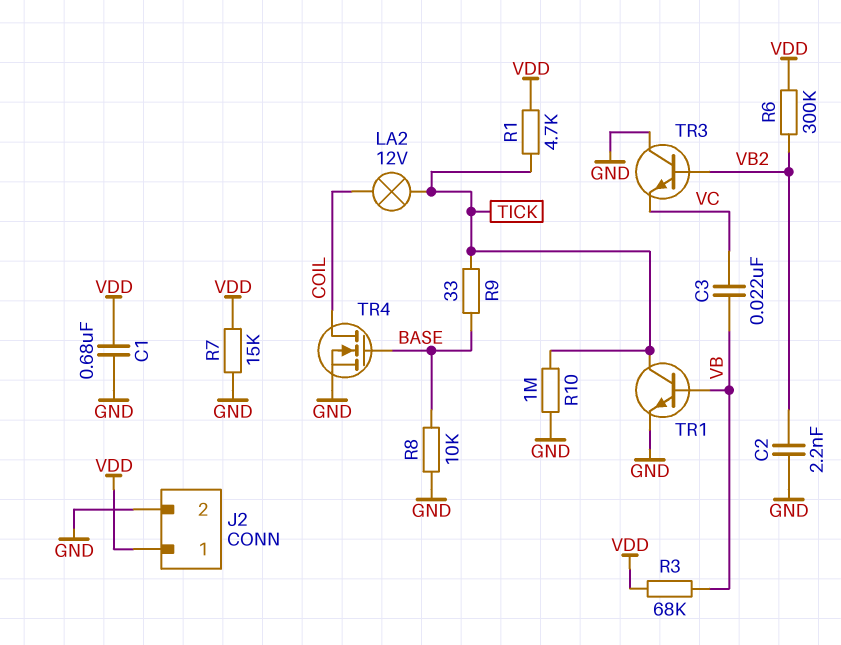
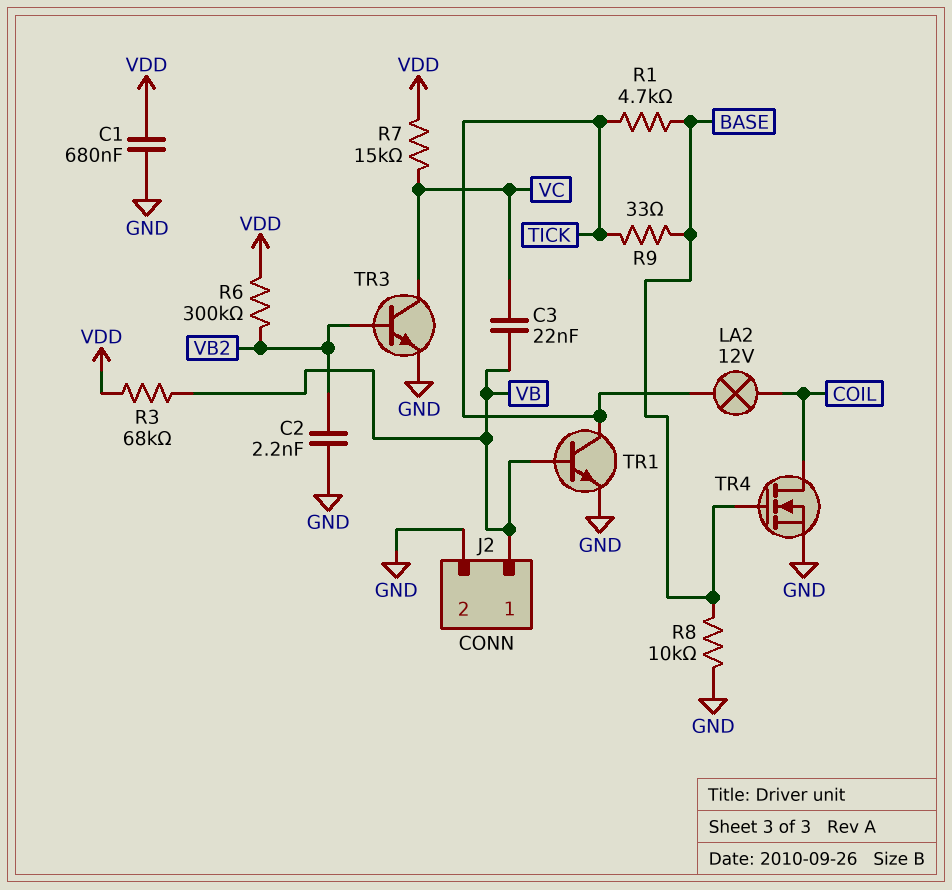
J2 pin 1: VDD -> VB
R1: 4.7k (TICK, VDD) -> 4.7k (BASE, TICK)
R7: 15k (GND, VDD) -> 15k (VC, VDD)
R10: 1M (GND, TICK) -> none
TR3: NPN (B VB2, C GND, E VC) -> NPN (B VB2, C VC, E GND)

